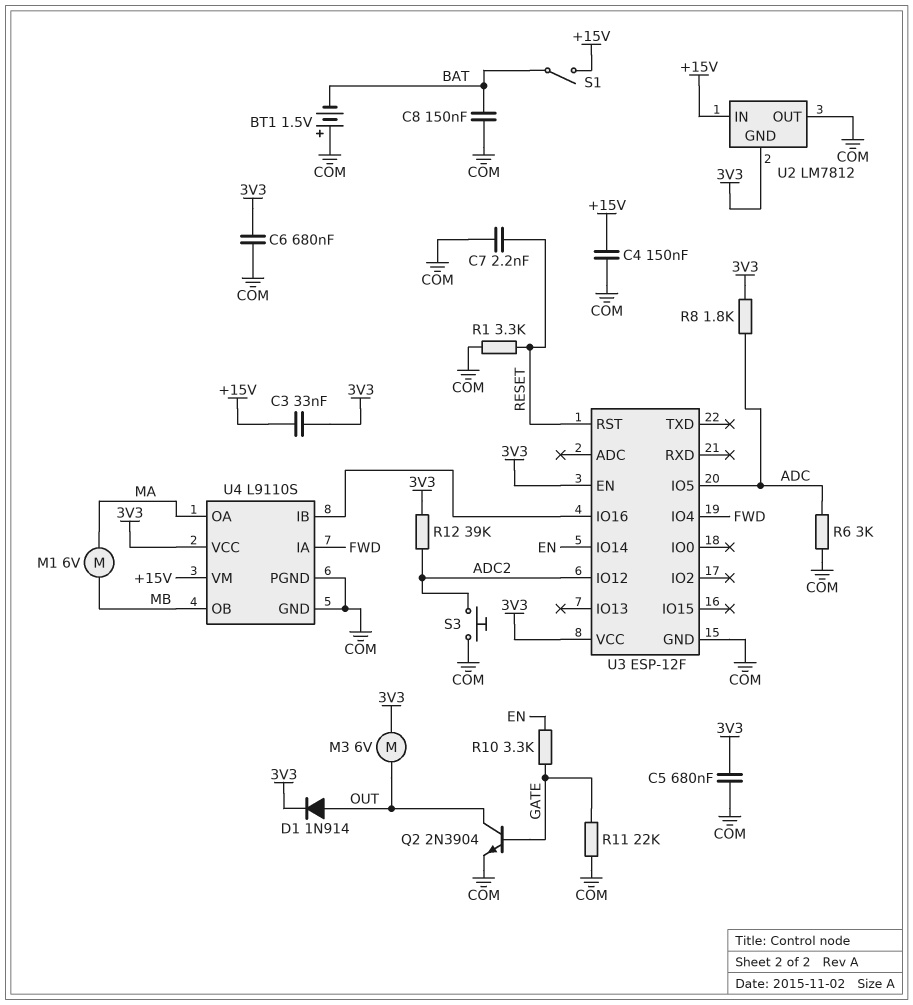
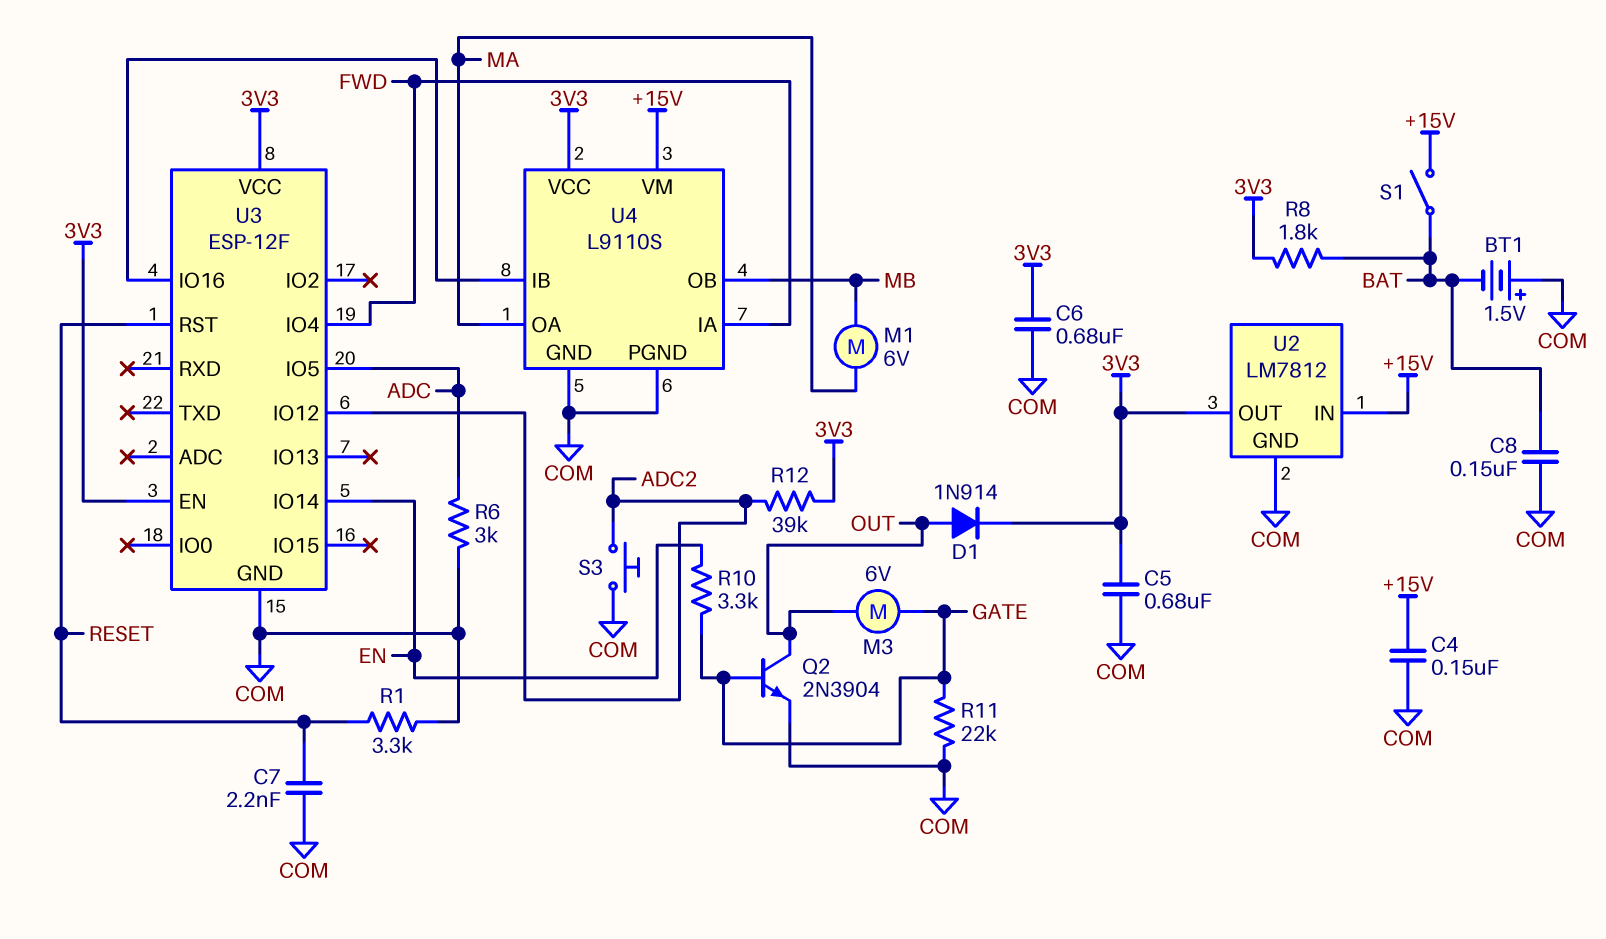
C3: 33nF (+15V, 3V3) -> none
M3: motor 6V (3V3, OUT) -> motor 6V (GATE, OUT)
R8: 1.8k (3V3, ADC) -> 1.8k (3V3, BAT)
U2 pin GND: 3V3 -> COM
U2 pin OUT: COM -> 3V3

